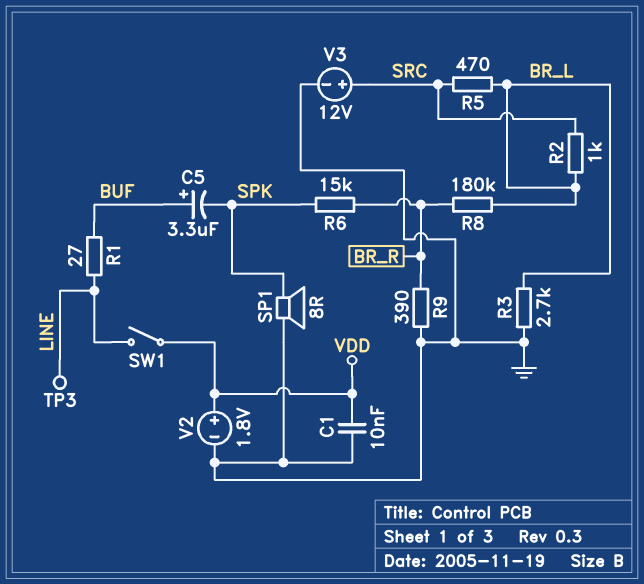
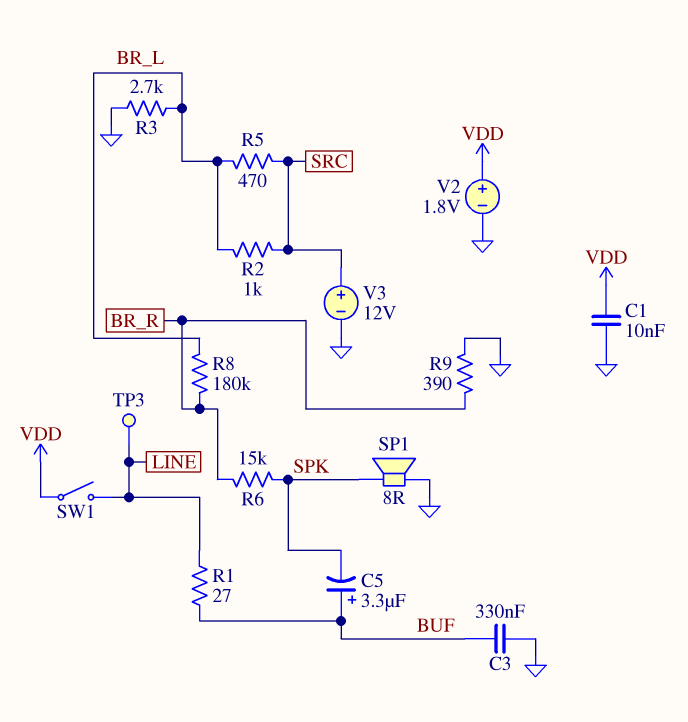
C3: none -> 330nF (BUF, GND)

